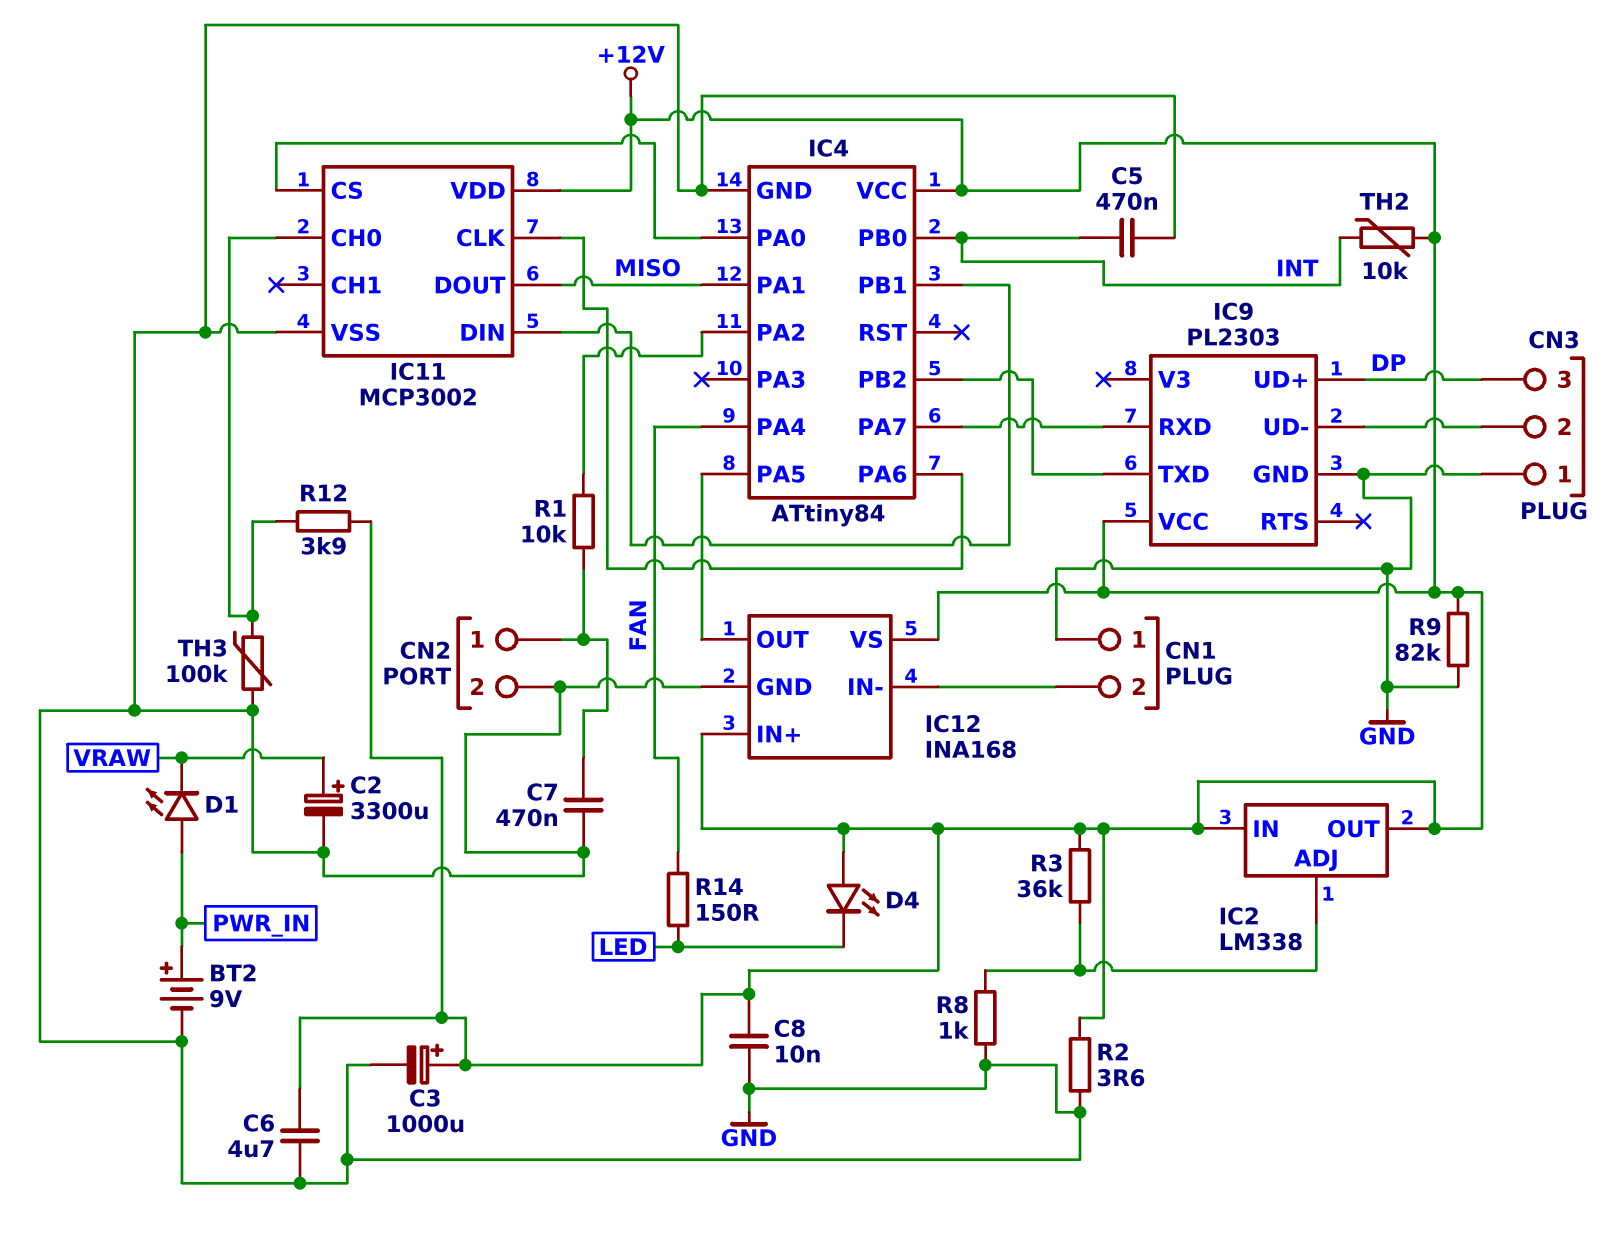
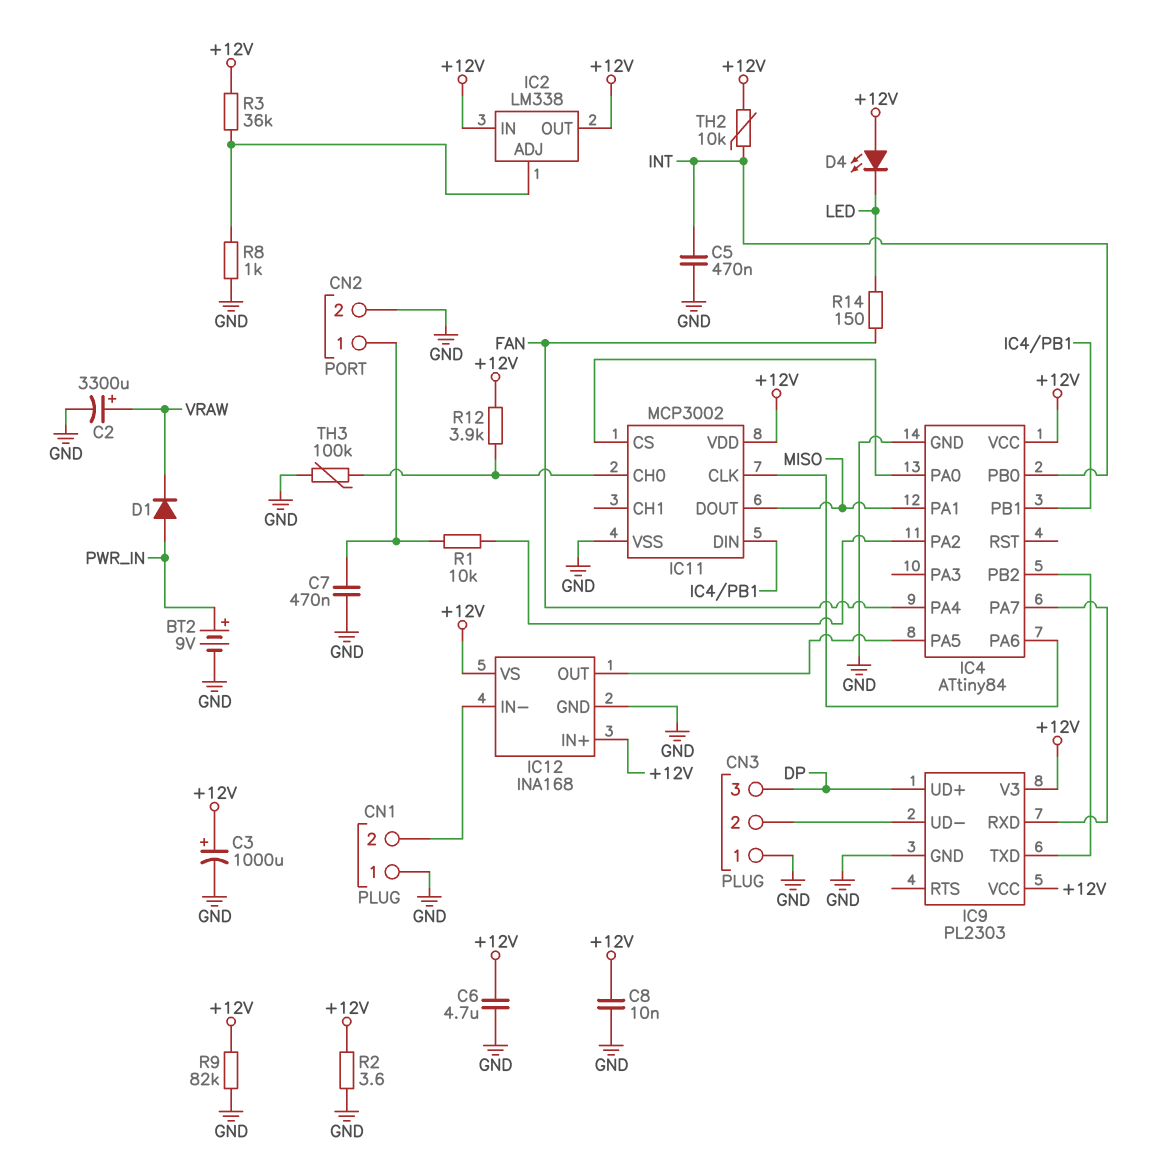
D1: LED (A PWR_IN, K VRAW) -> diode (A PWR_IN, K VRAW)
IC9 pin V3: none -> +12V

